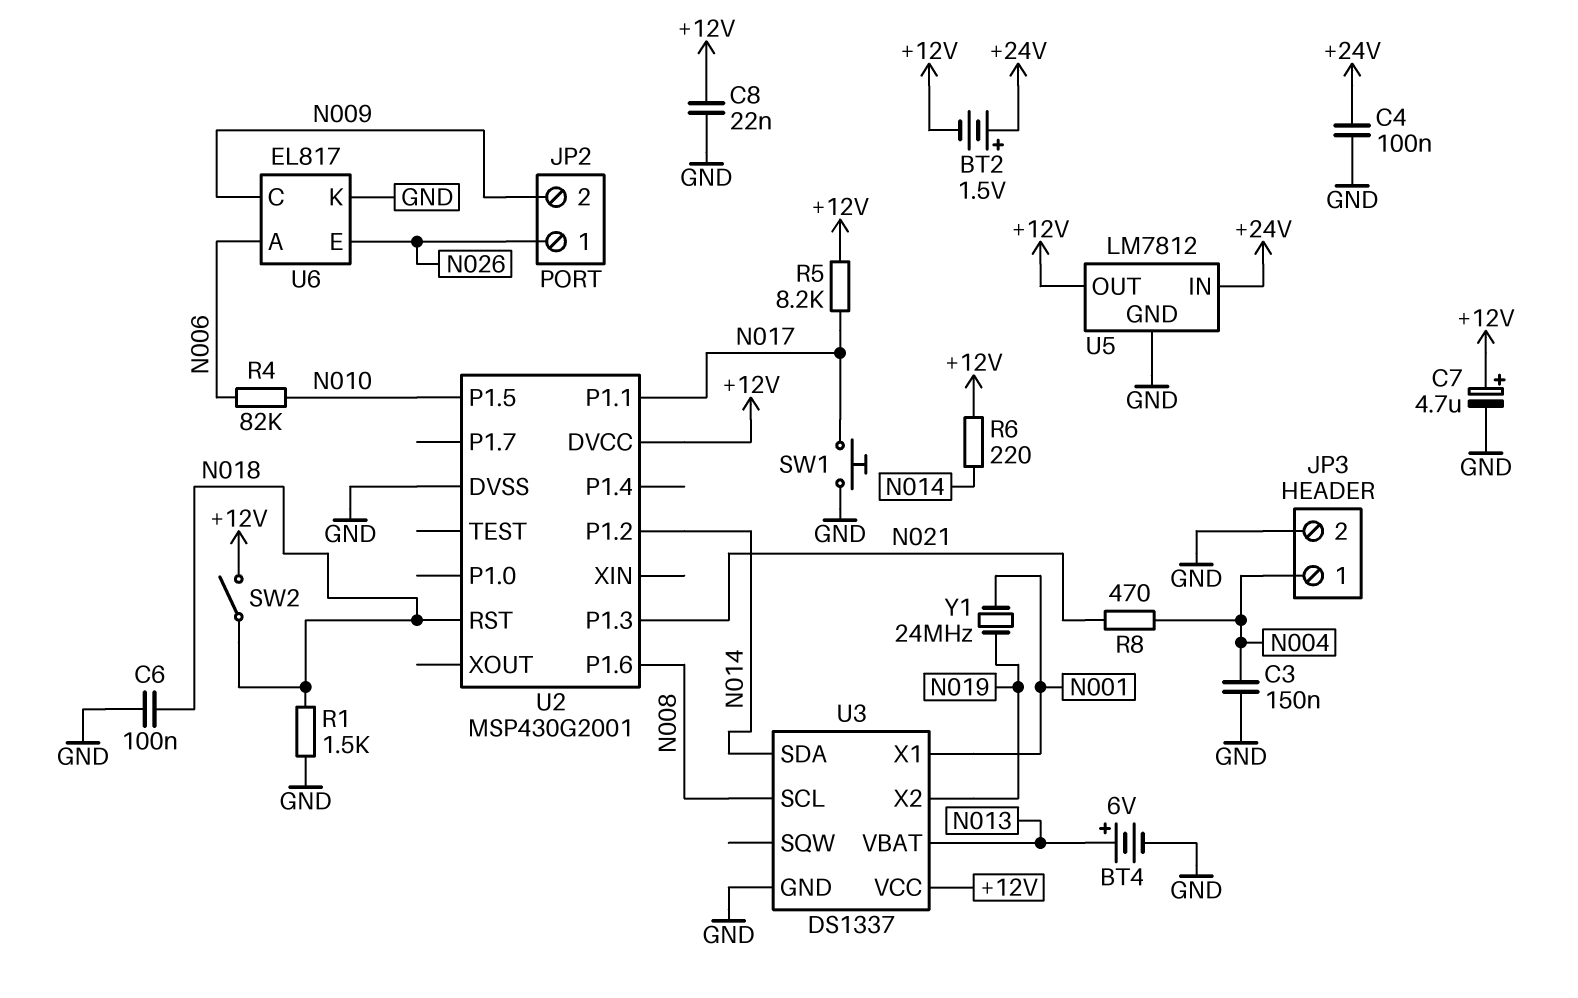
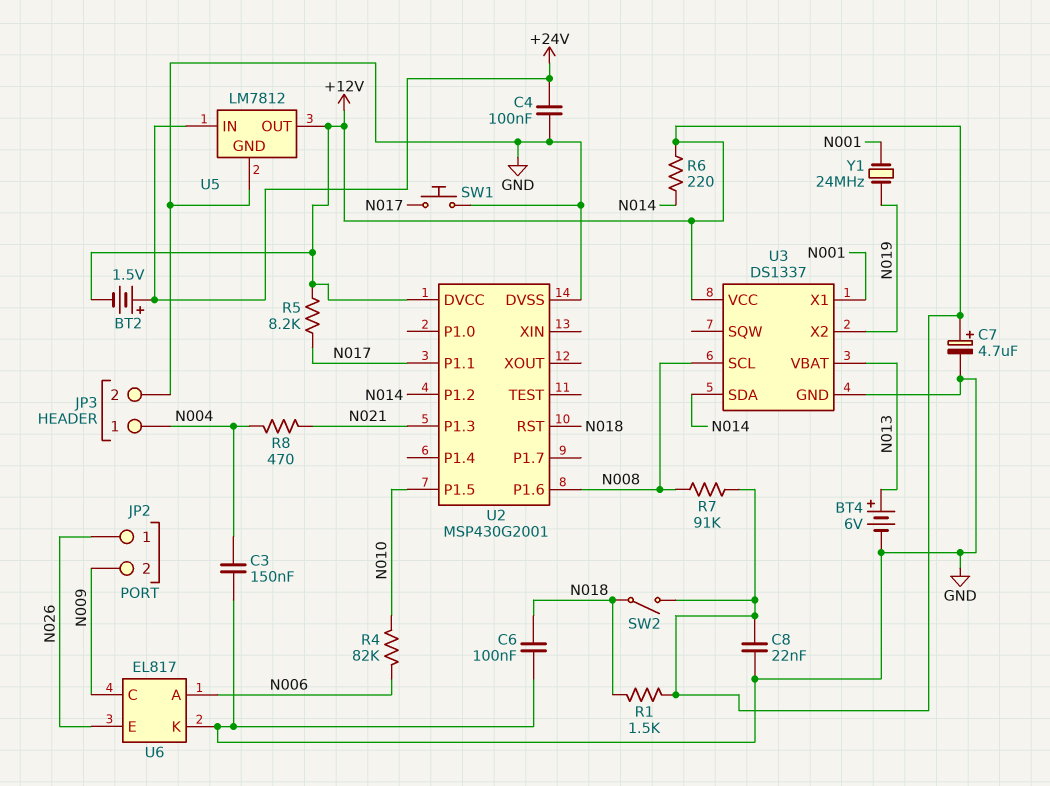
R1: 1.5k (GND, N018) -> 1.5k (+12V, N018)
R7: none -> 91k (+12V, N008)

